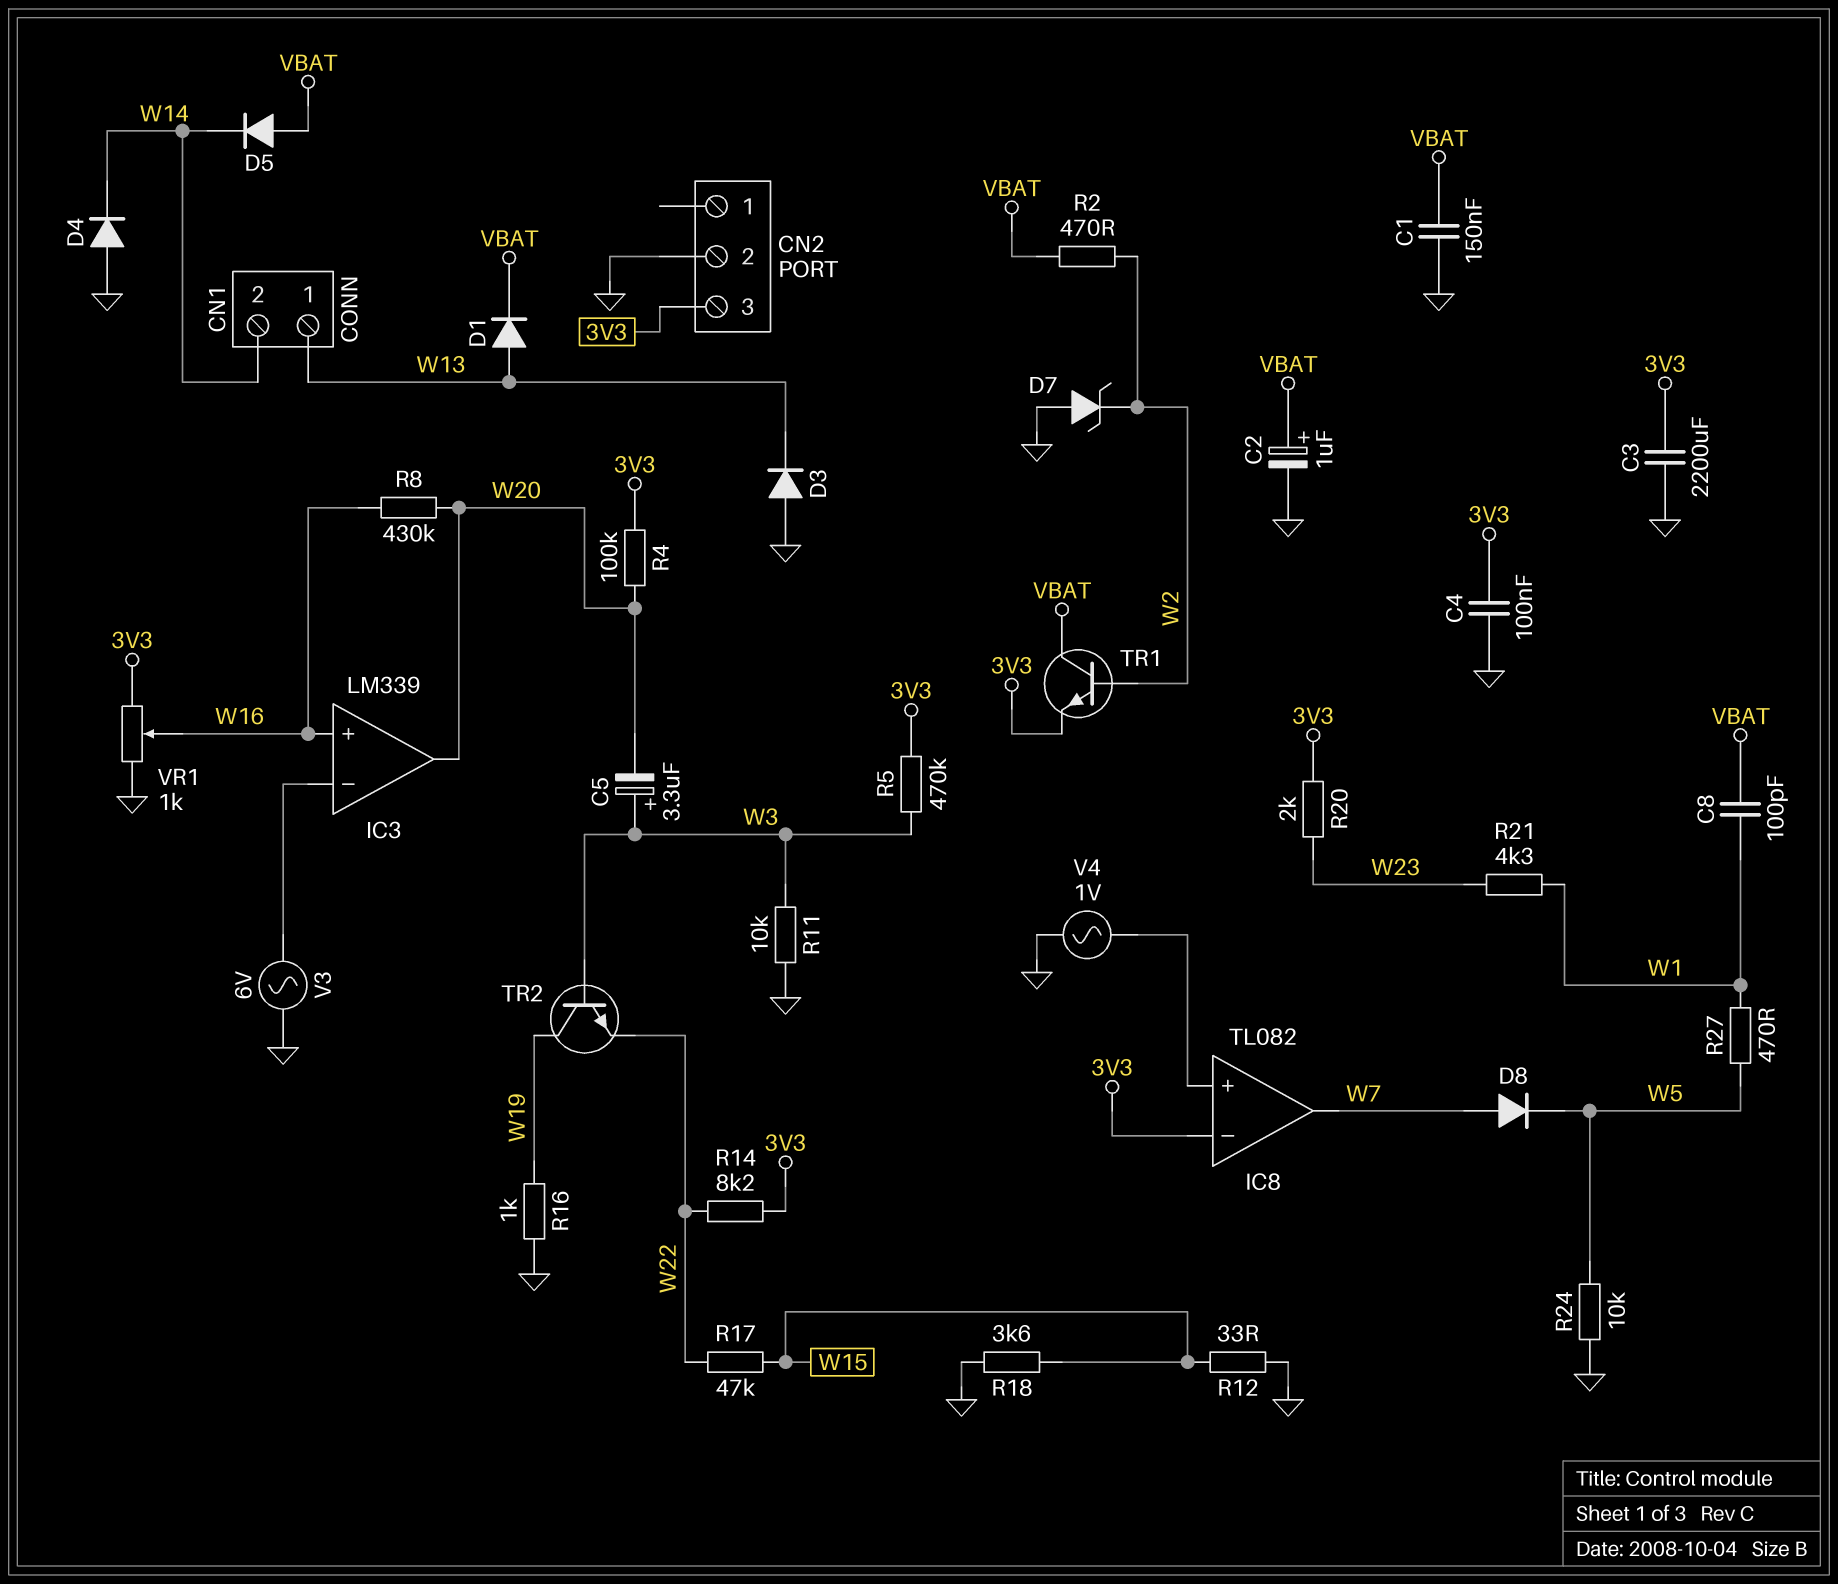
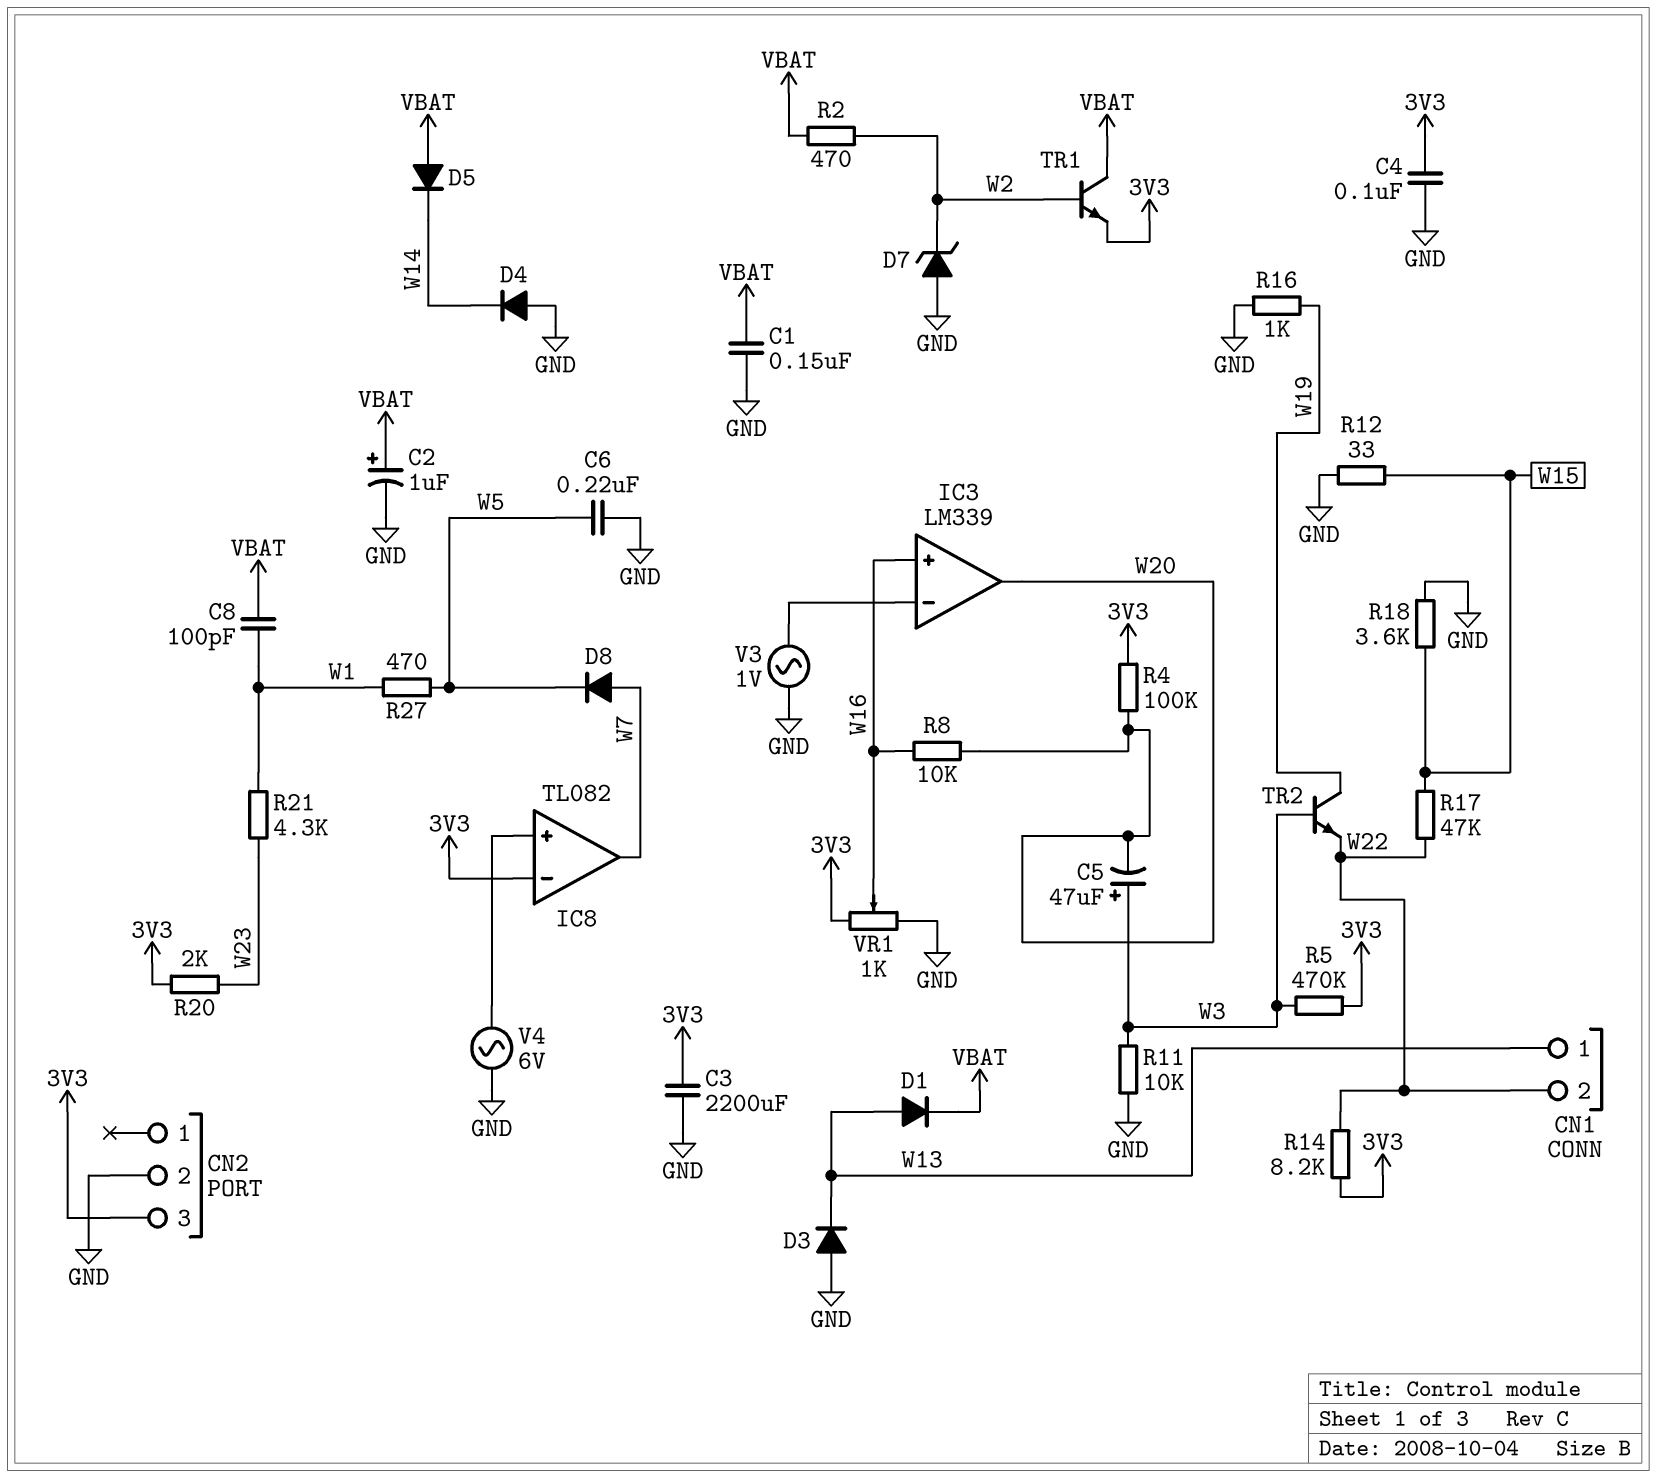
C5: 3.3uF (plus W3, minus W20) -> 47uF (plus W3, minus W20)
C6: none -> 220nF (GND, W5)
CN1 pin 2: W14 -> W22
R8: 430k (W16, W20) -> 10k (W16, W20)
R24: 10k (GND, W5) -> none
V3: AC 6V (GND, IC3/in-) -> AC 1V (GND, IC3/in-)
V4: AC 1V (GND, IC8/in+) -> AC 6V (GND, IC8/in+)

